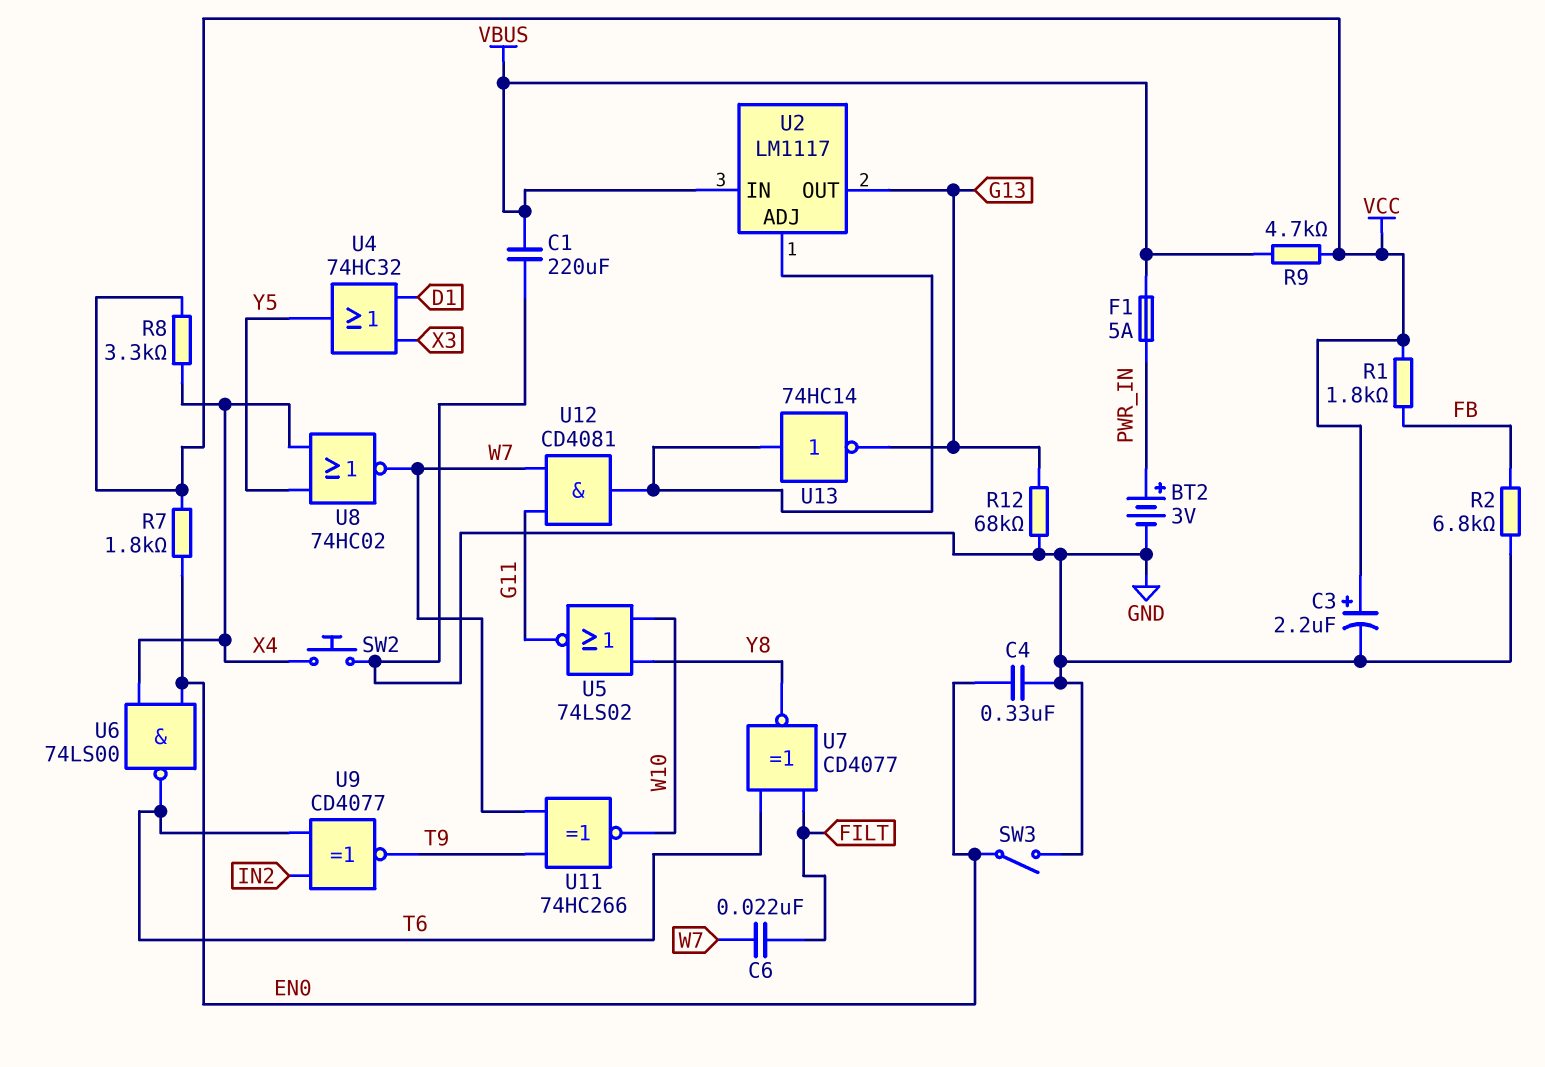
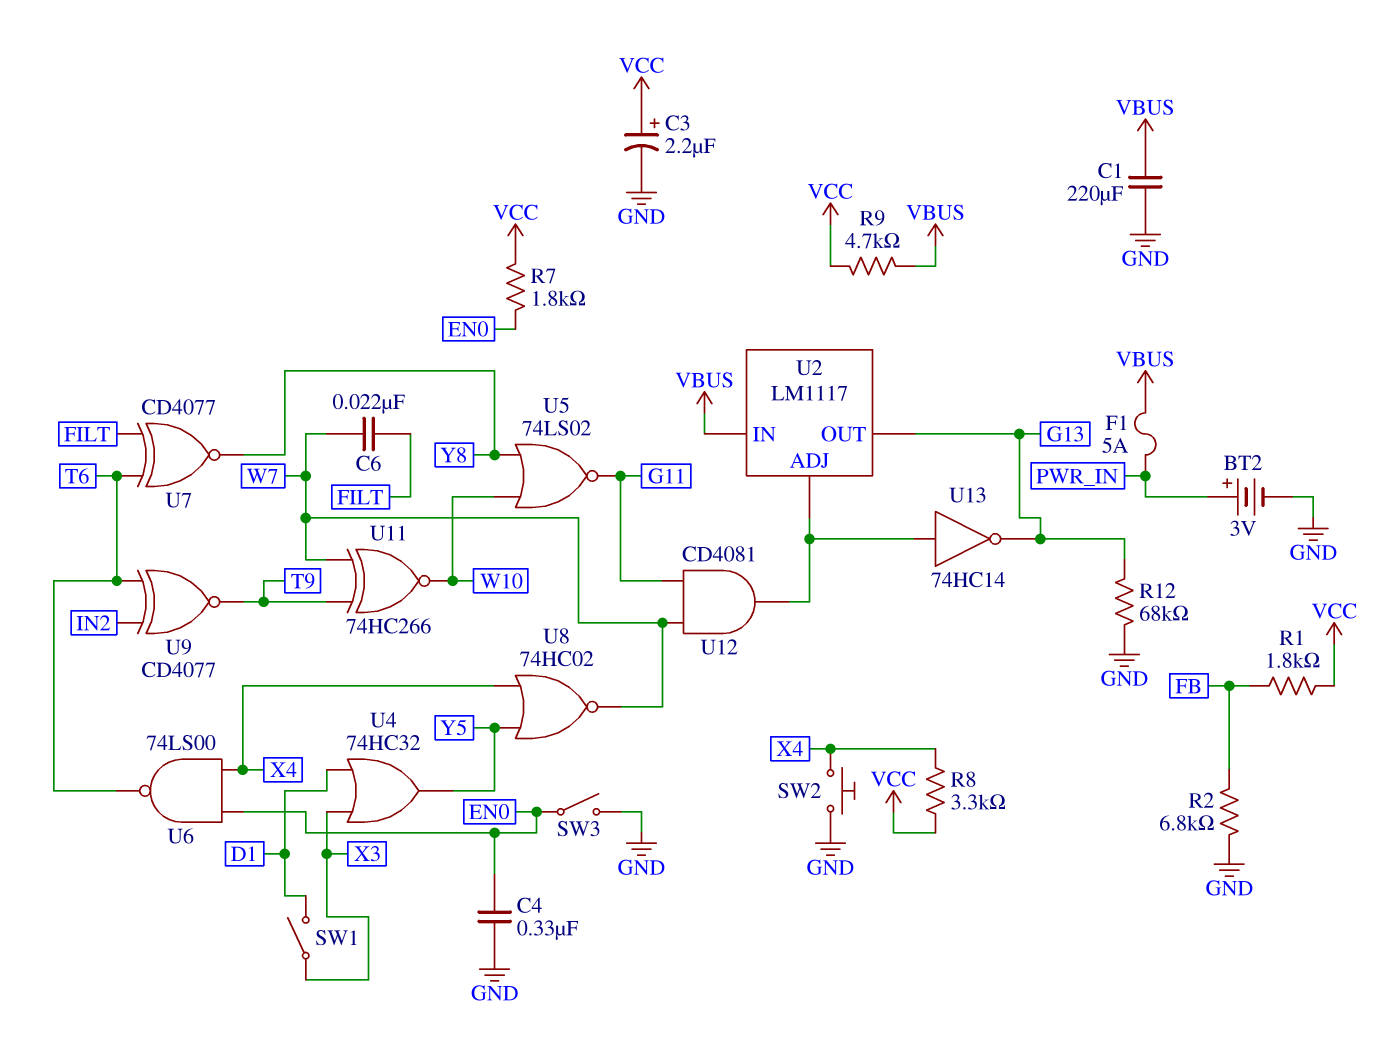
SW1: none -> switch (D1, X3)

